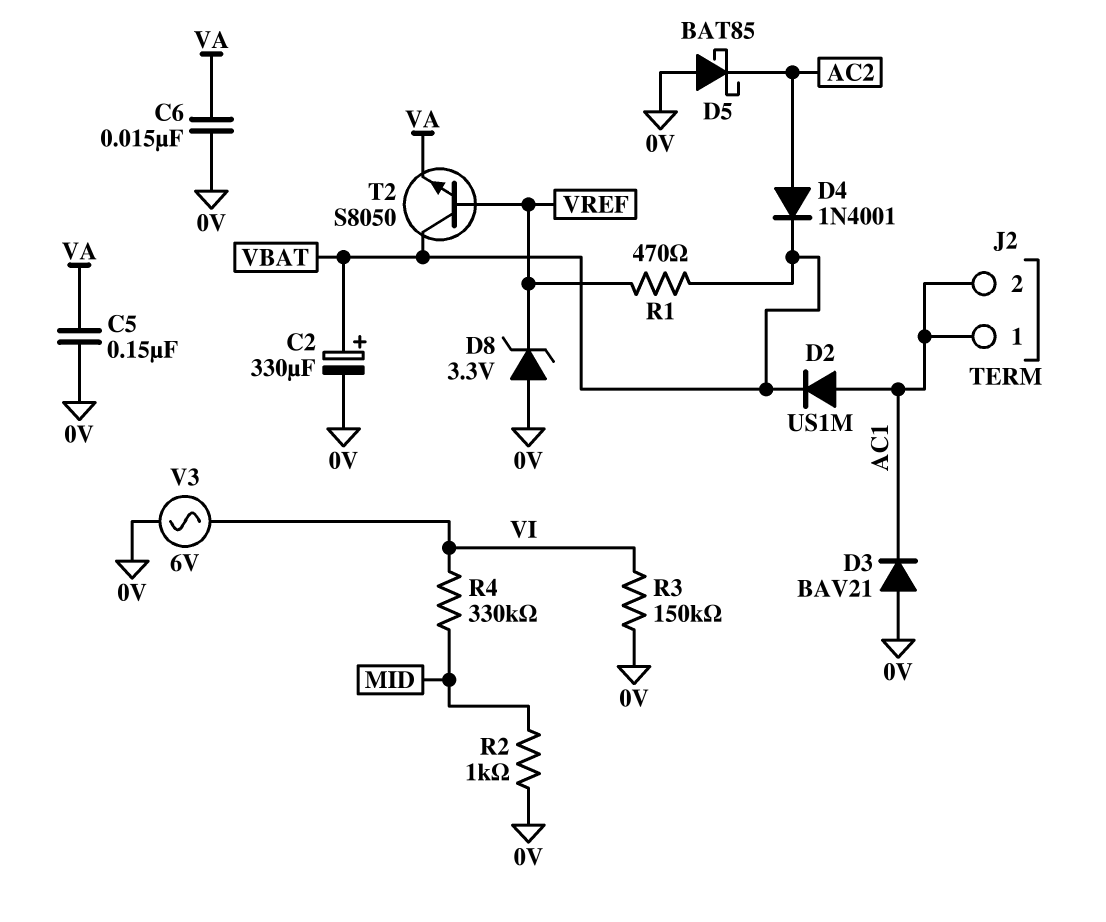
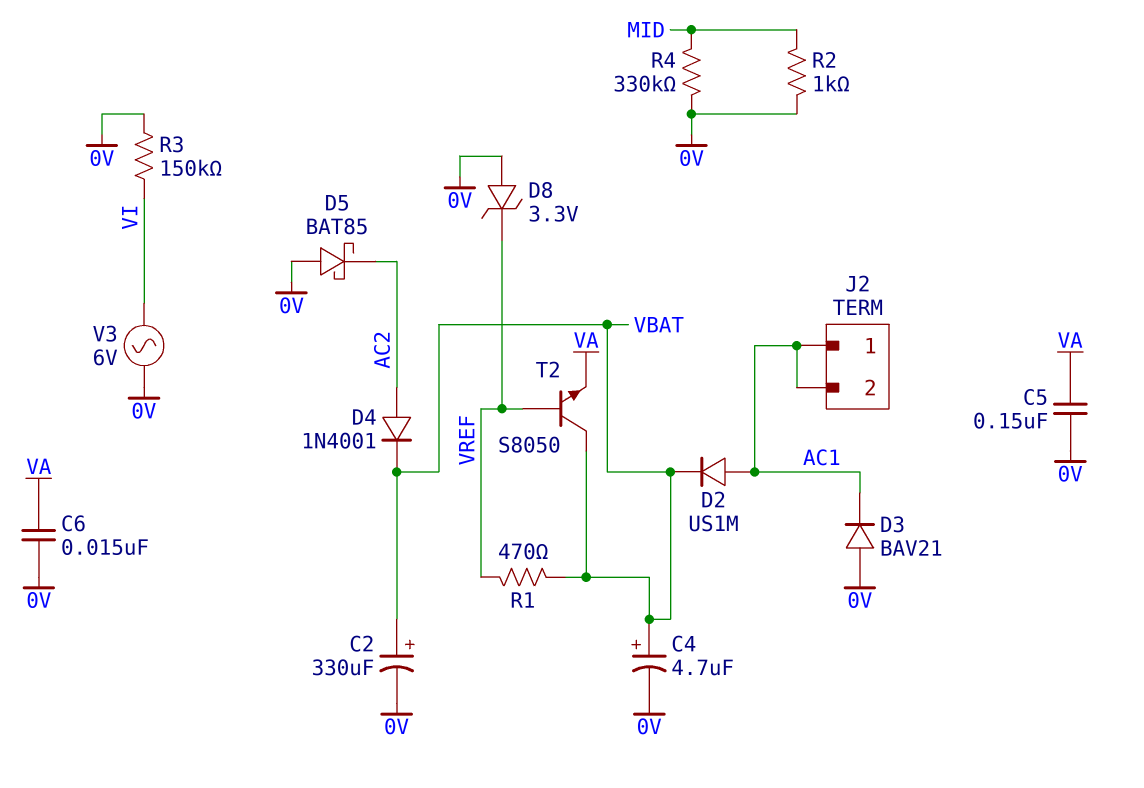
C4: none -> 4.7uF (plus VBAT, minus 0V)
R4: 330k (MID, VI) -> 330k (0V, MID)

